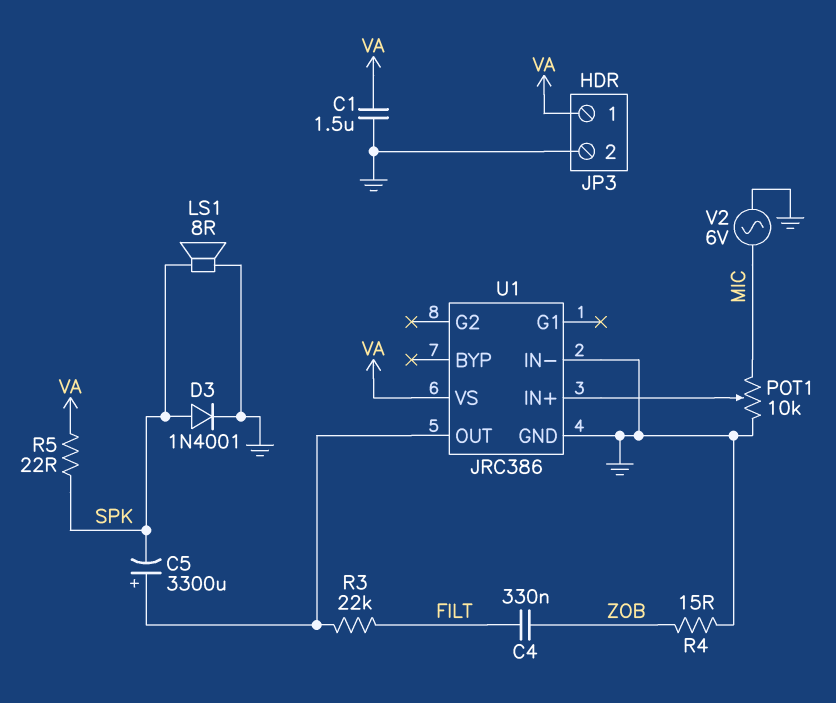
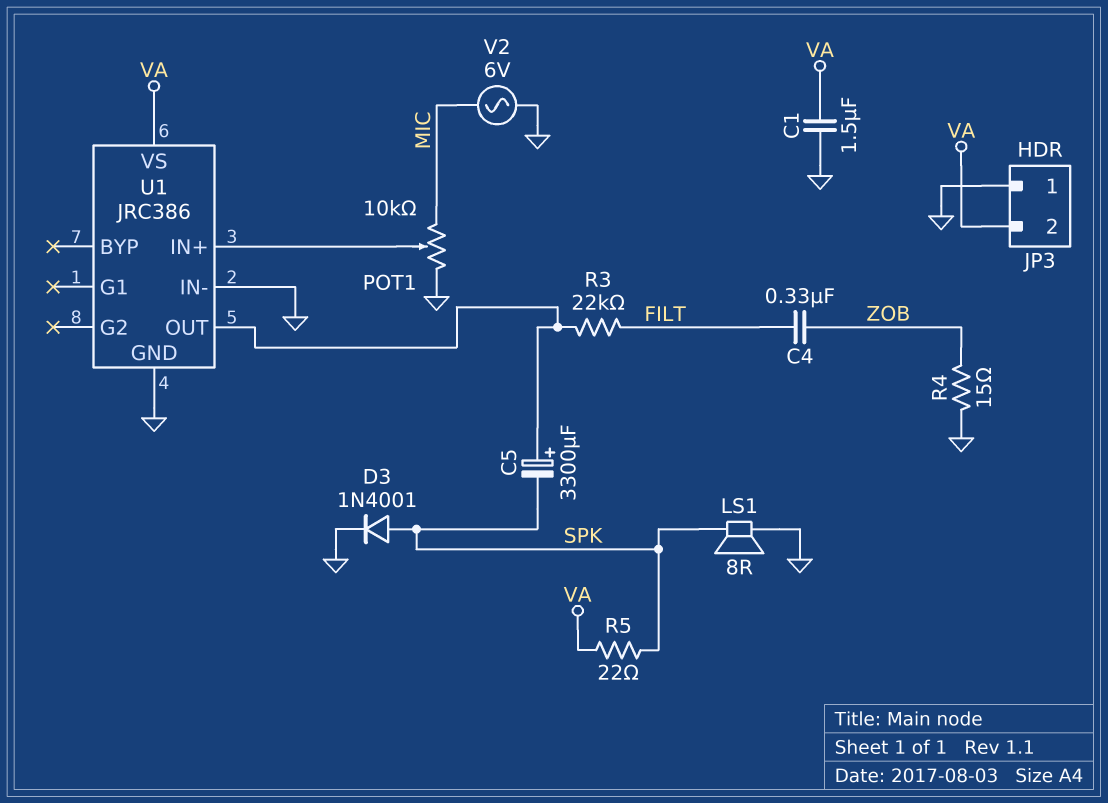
JP3 pin 1: VA -> GND
JP3 pin 2: GND -> VA

